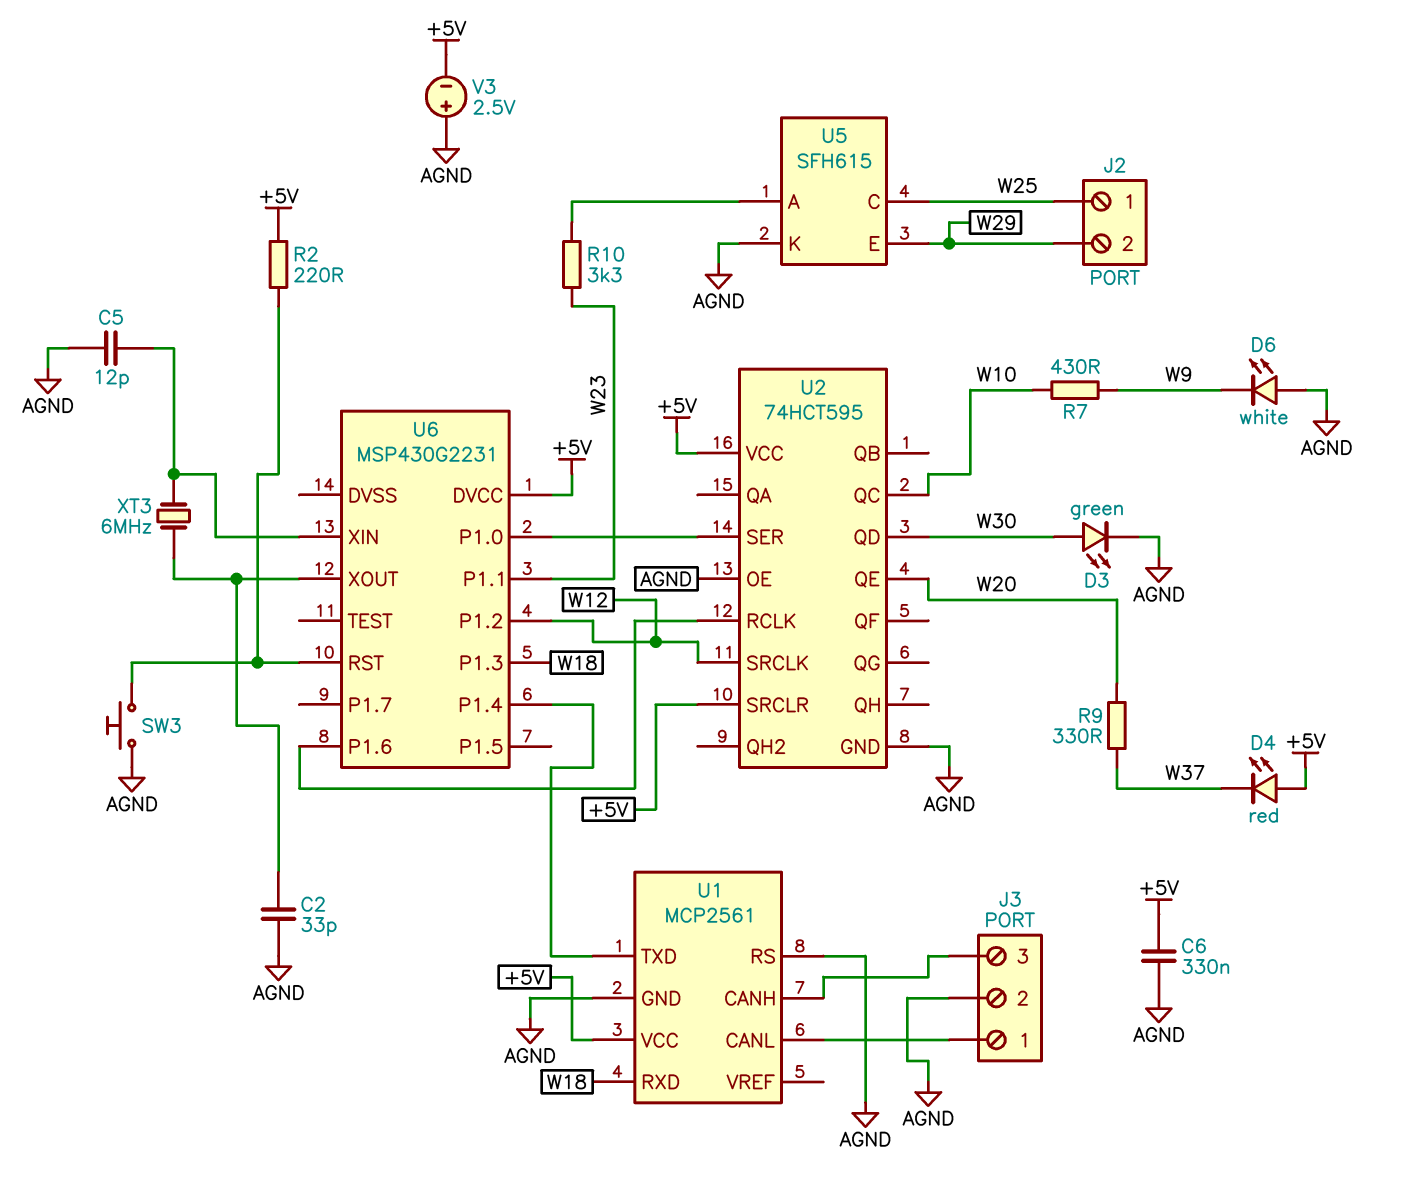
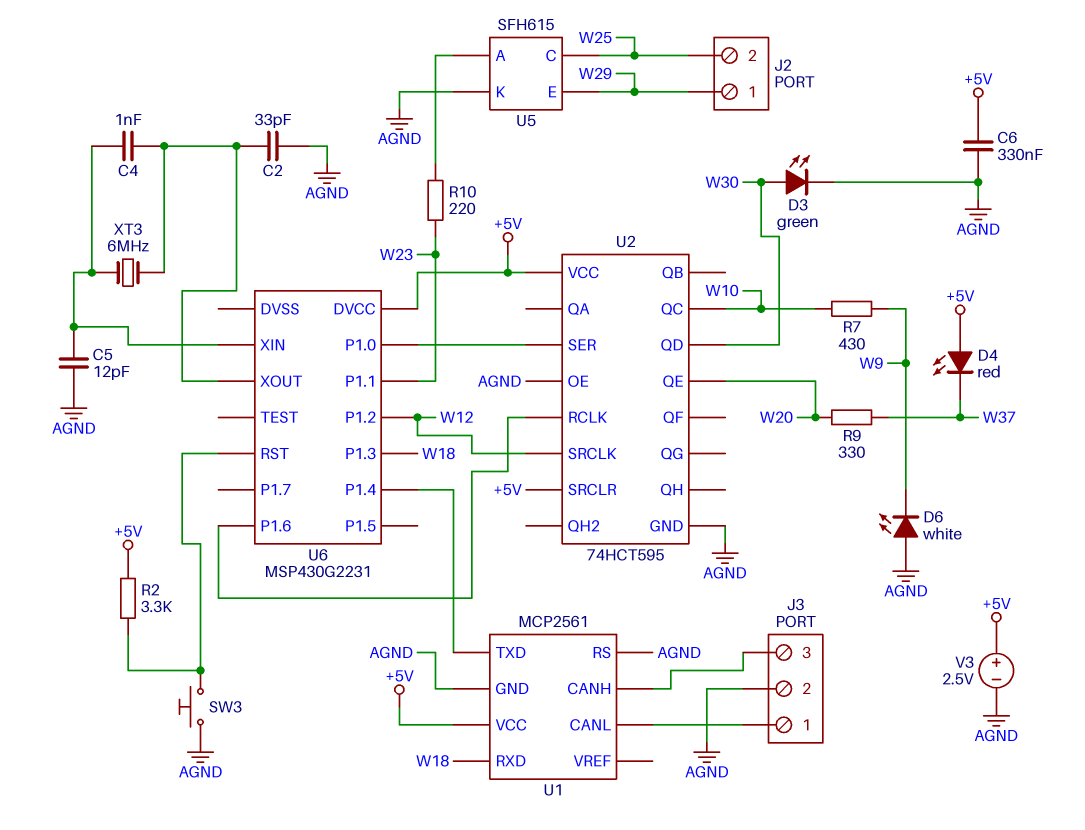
C4: none -> 1nF (U6/XIN, U6/XOUT)
J2 pin 1: W25 -> W29
J2 pin 2: W29 -> W25
R2: 220 (+5V, U6/RST) -> 3.3k (+5V, U6/RST)
R10: 3.3k (U5/A, W23) -> 220 (U5/A, W23)
V3: 2.5V (plus AGND, minus +5V) -> 2.5V (plus +5V, minus AGND)

